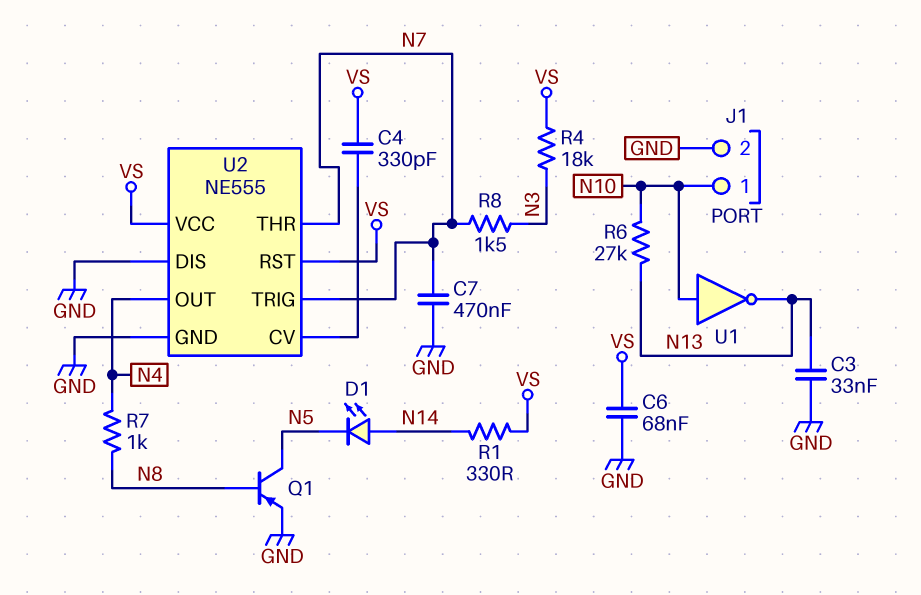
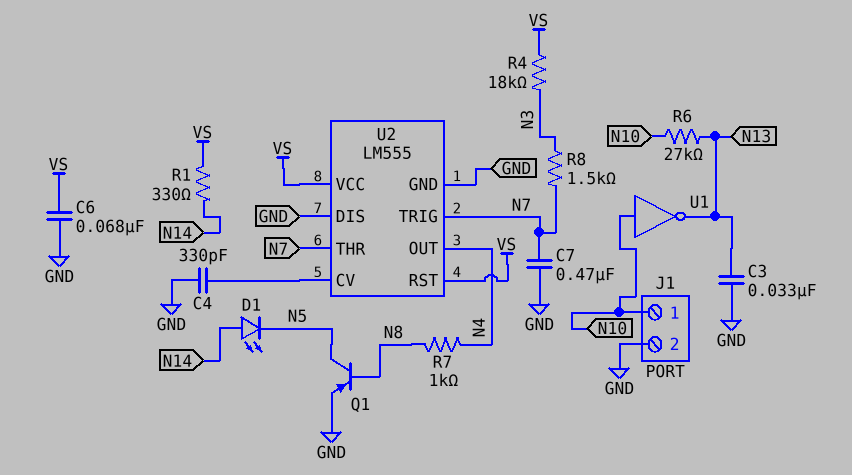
C4: 330pF (U2/CV, VS) -> 330pF (GND, U2/CV)
U2: NE555 -> LM555

